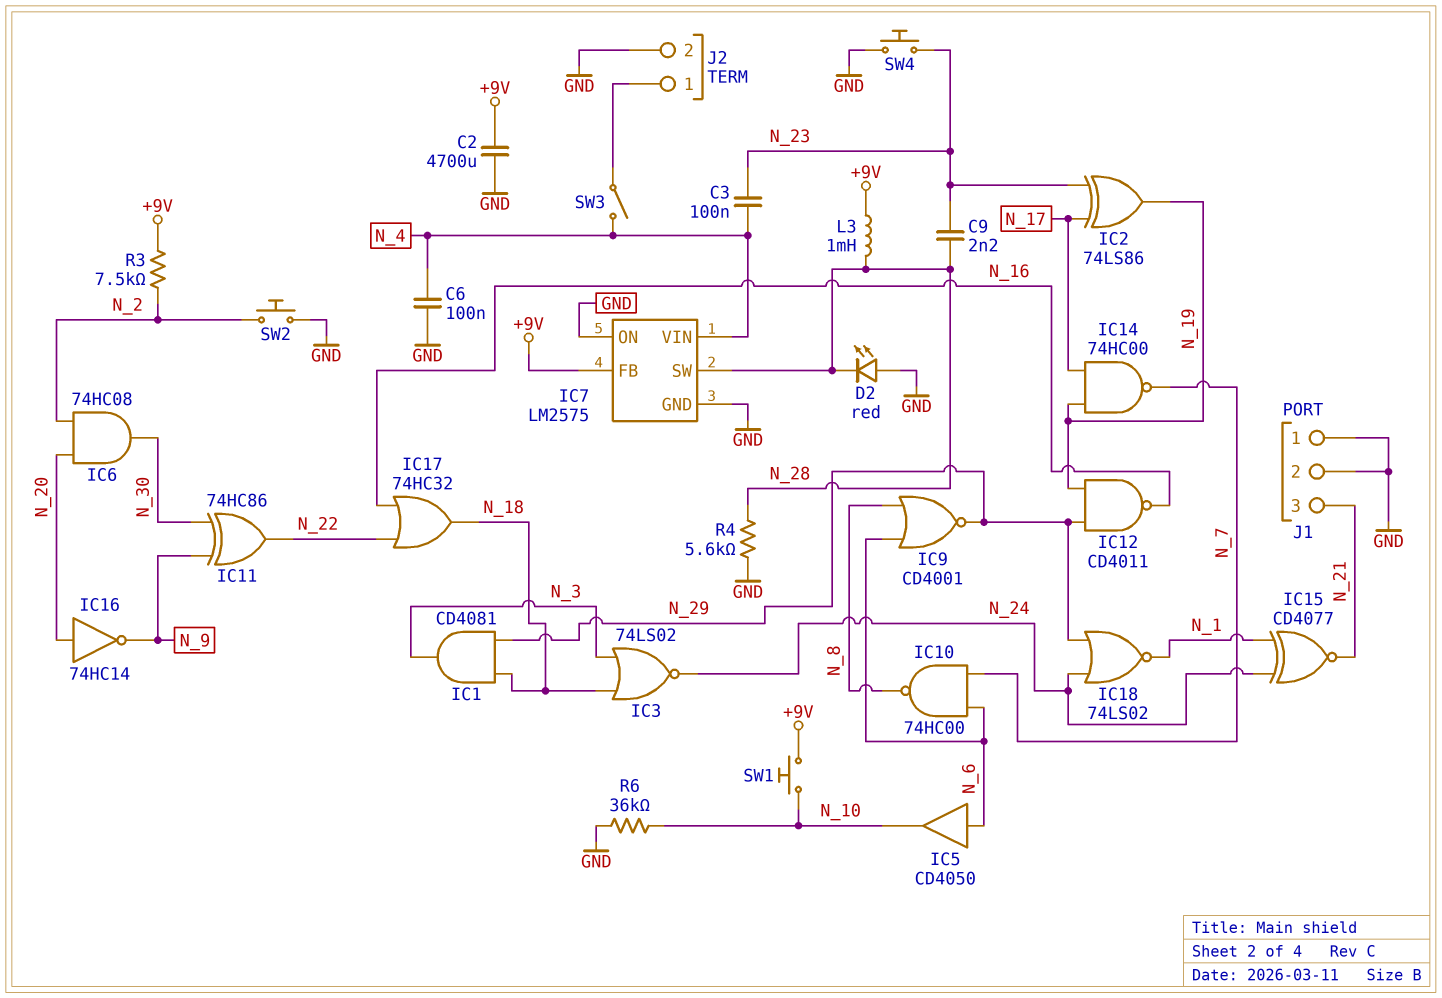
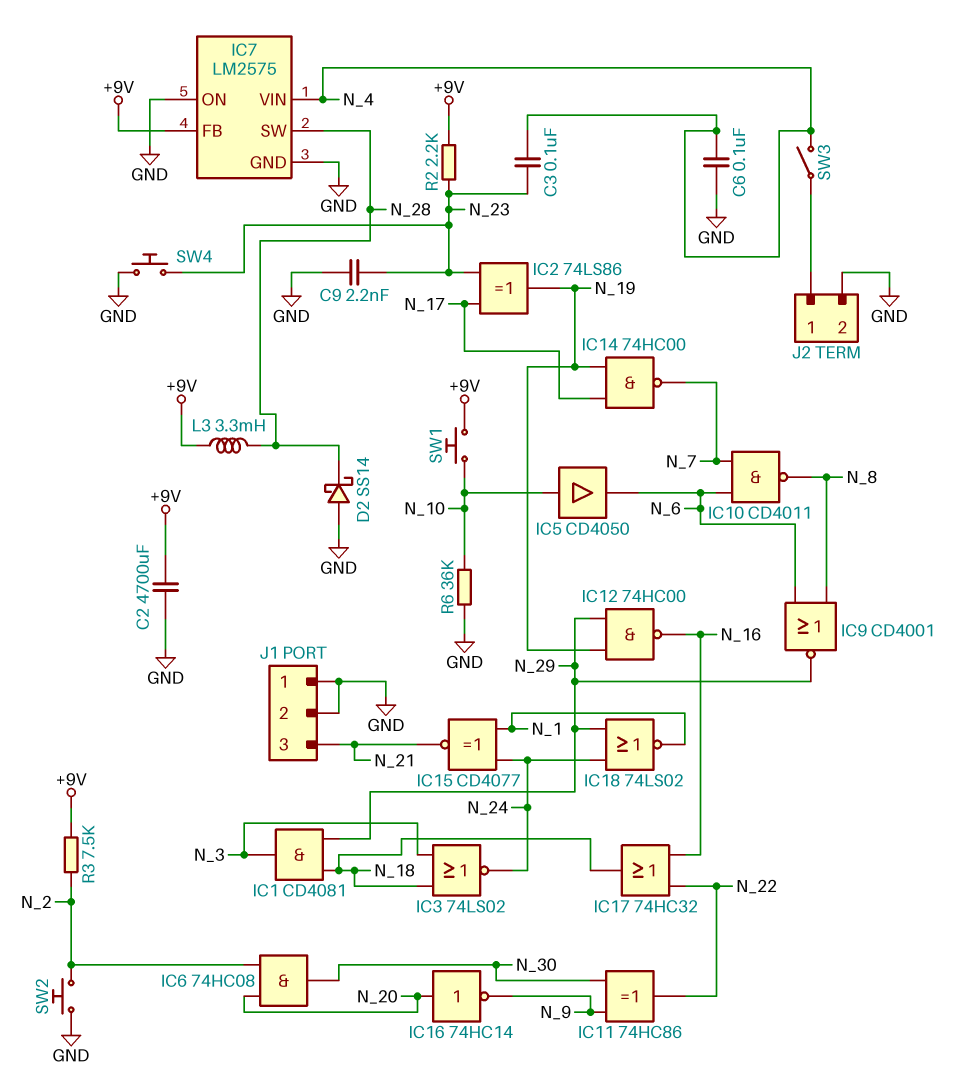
C9: 2.2nF (N_23, N_28) -> 2.2nF (GND, N_23)
D2: LED red (A GND, K N_28) -> schottky SS14 (A GND, K N_28)
IC5: buffer CD4050 (in N_6, out N_10) -> buffer CD4050 (in N_10, out N_6)
IC10: NAND 74HC00 (in N_6, in N_7, out N_8) -> NAND CD4011 (in N_6, in N_7, out N_8)
IC12: NAND CD4011 (in N_19, in N_29, out N_16) -> NAND 74HC00 (in N_19, in N_29, out N_16)
L3: 1mH (+9V, N_28) -> 3.3mH (+9V, N_28)
R2: none -> 2.2k (+9V, N_23)
R4: 5.6k (GND, N_28) -> none

